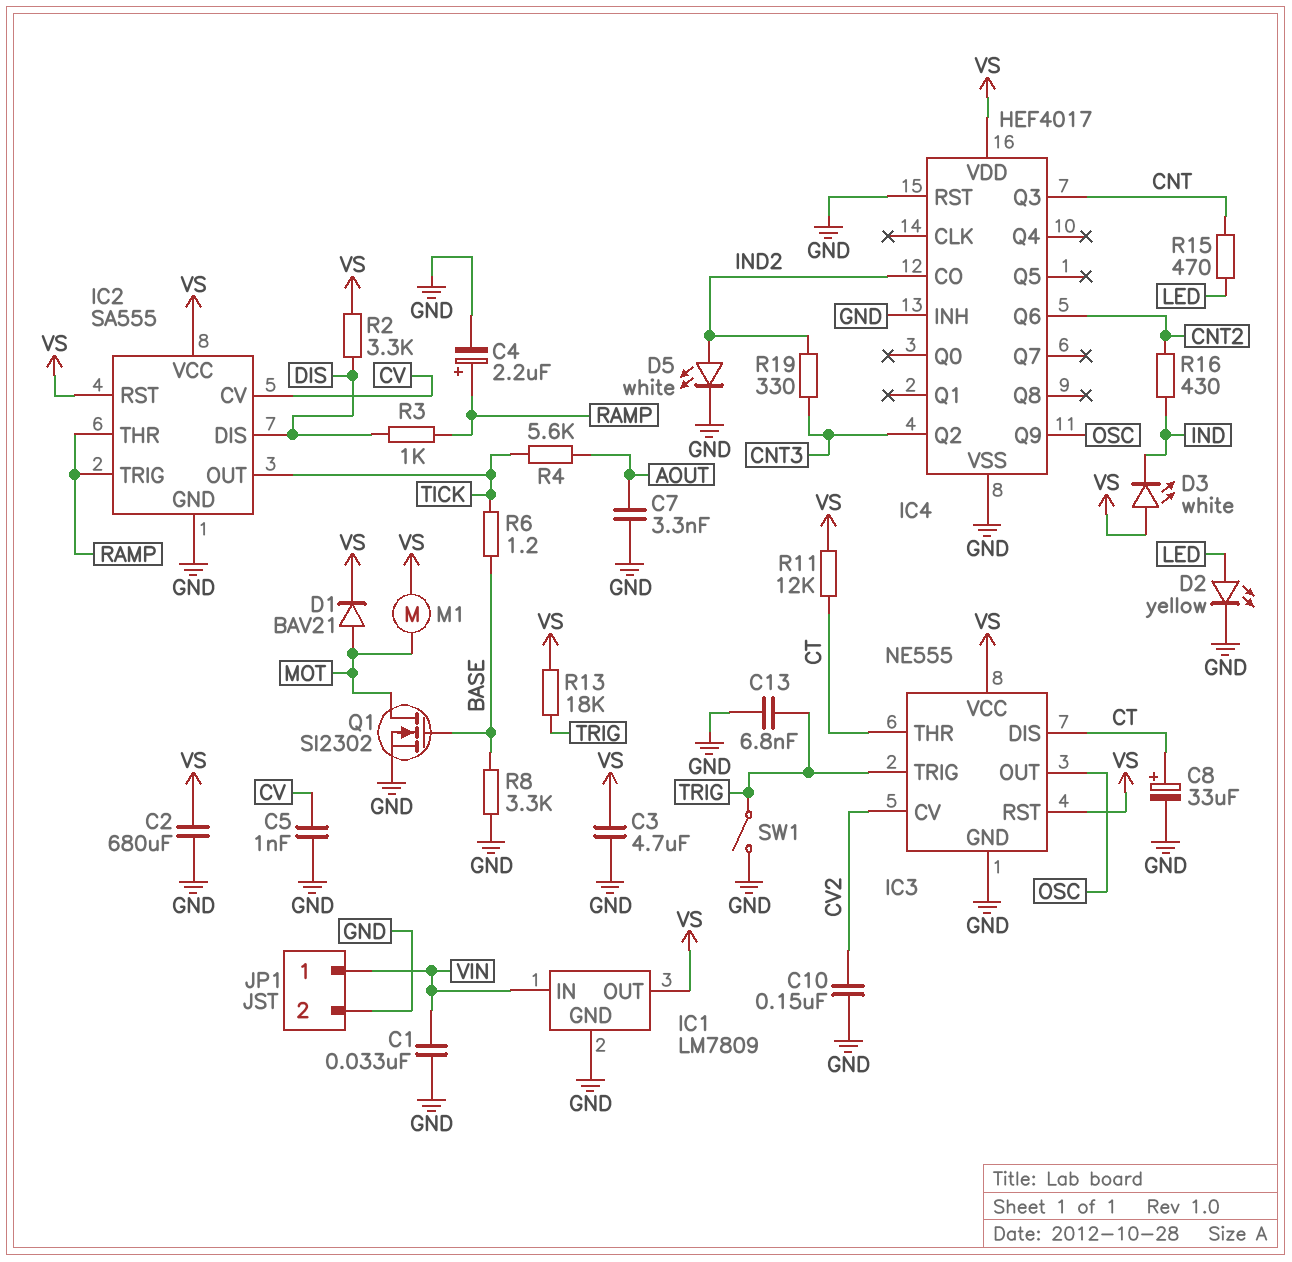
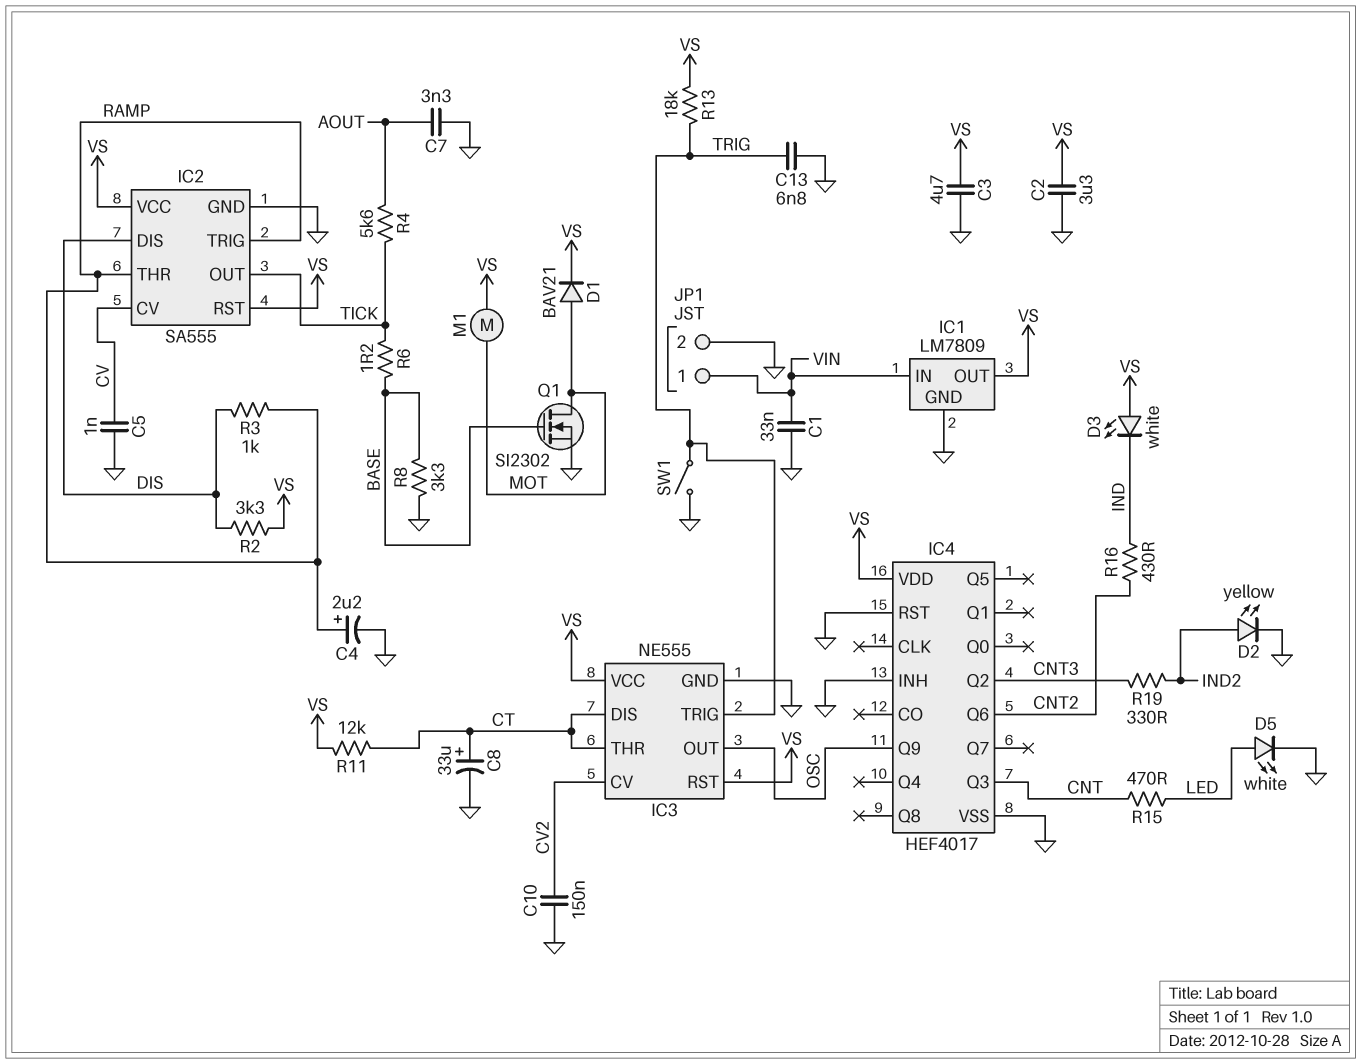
C2: 680uF (GND, VS) -> 3.3uF (GND, VS)
D2: LED yellow (A LED, K GND) -> LED yellow (A IND2, K GND)
D5: LED white (A IND2, K GND) -> LED white (A LED, K GND)
IC4 pin CO: IND2 -> none

